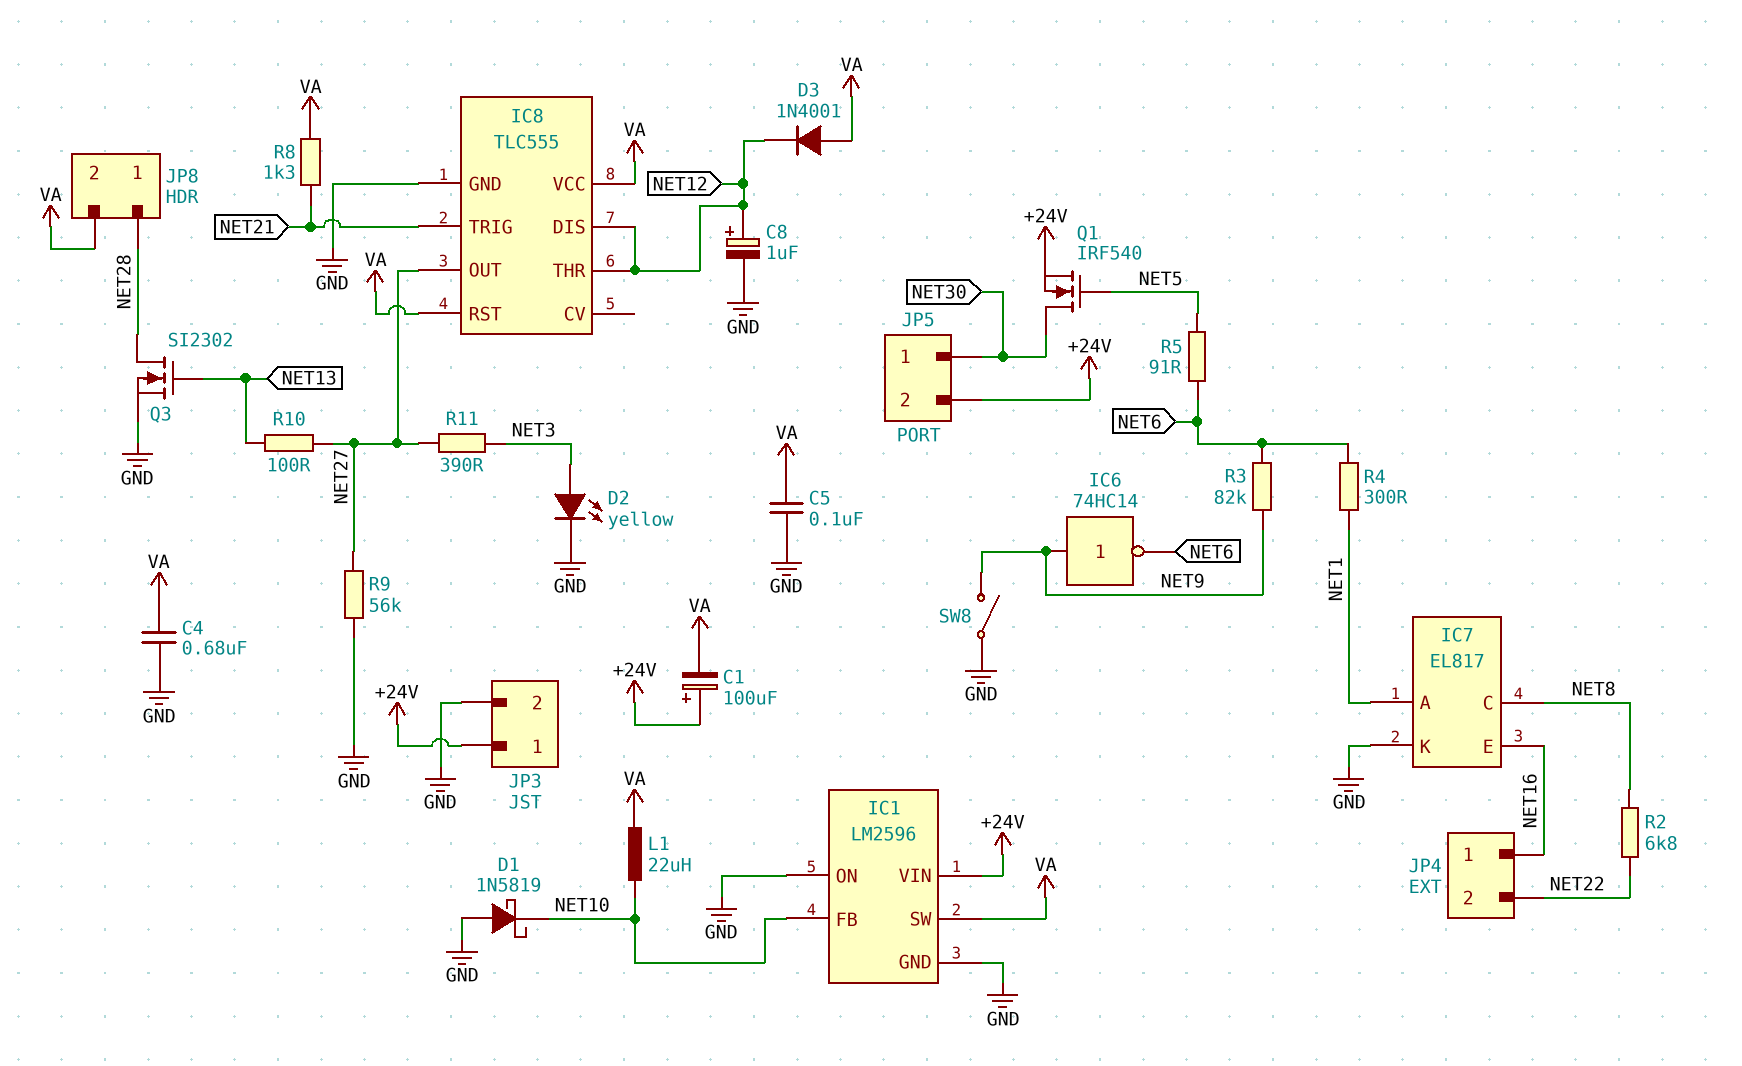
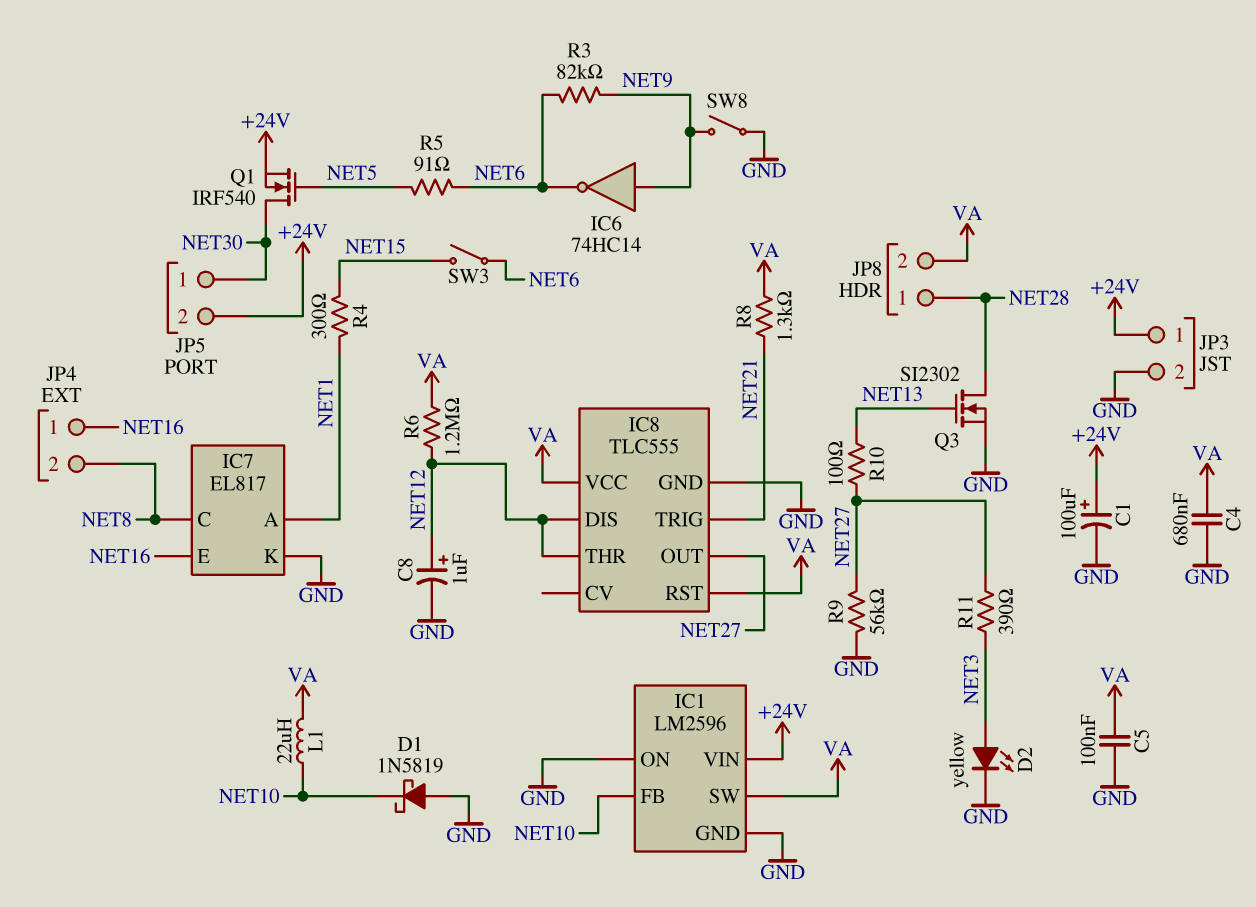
C1: 100uF (plus +24V, minus VA) -> 100uF (plus +24V, minus GND)
D3: diode 1N4001 (A VA, K NET12) -> none
JP4 pin 2: NET22 -> NET8
R2: 6.8k (NET8, NET22) -> none
R4: 300 (NET1, NET6) -> 300 (NET1, NET15)
R6: none -> 1.2M (NET12, VA)
SW3: none -> switch (NET6, NET15)

